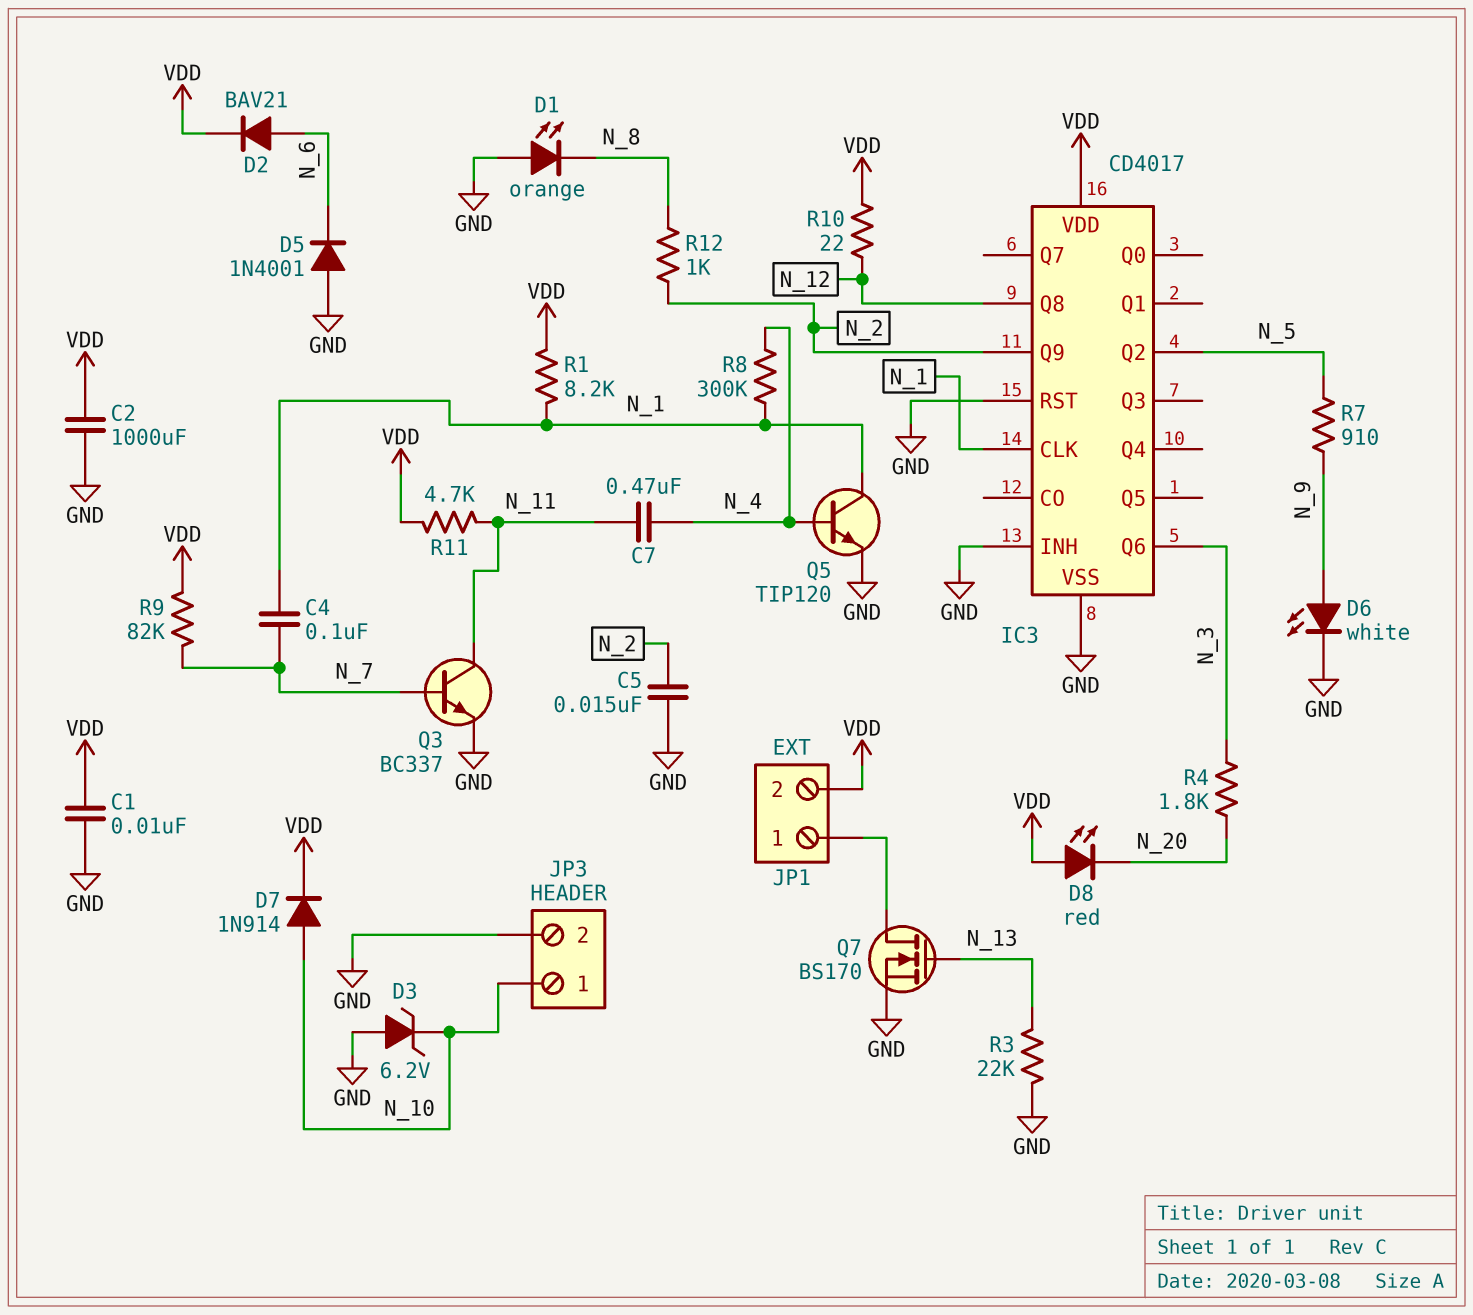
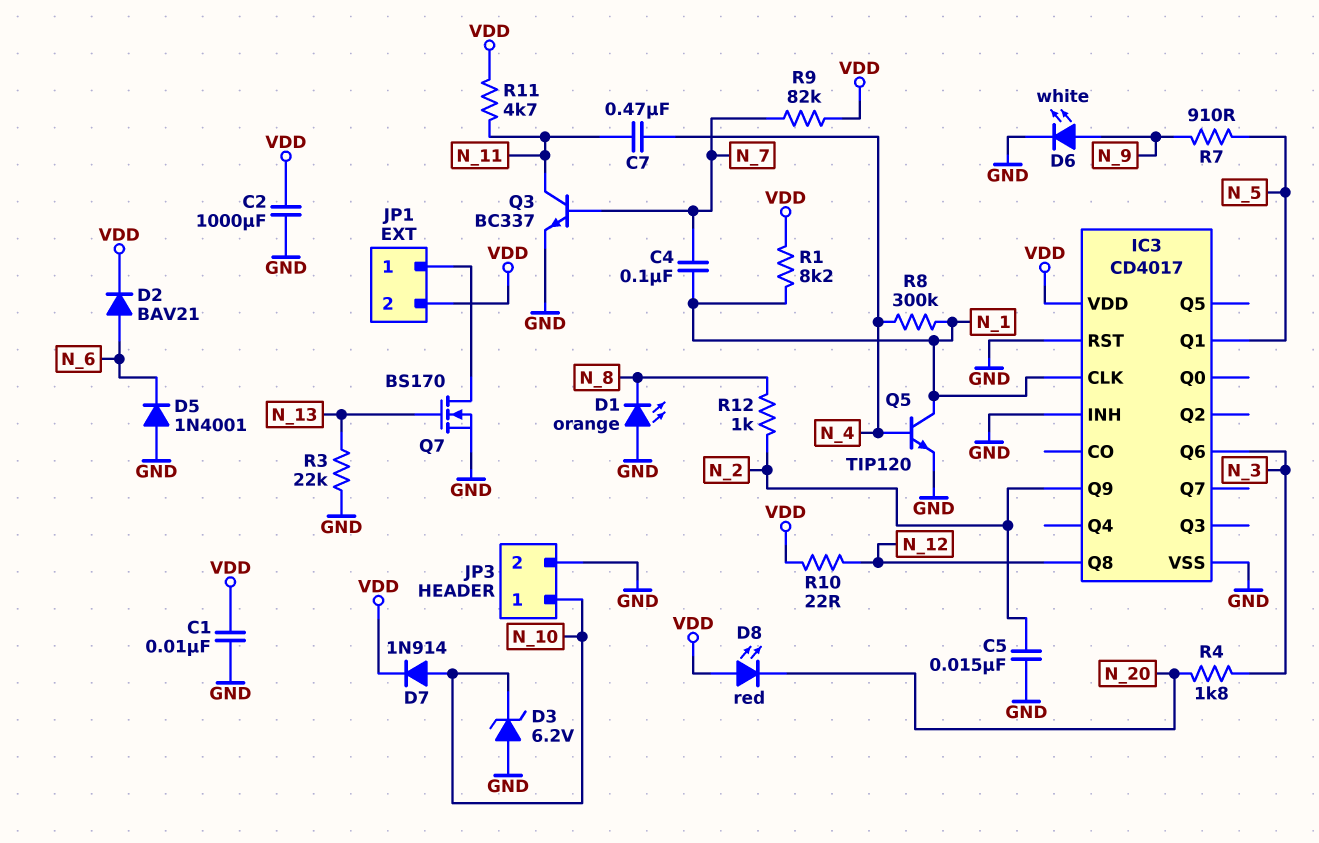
IC3 pin Q1: none -> N_5
IC3 pin Q2: N_5 -> none

